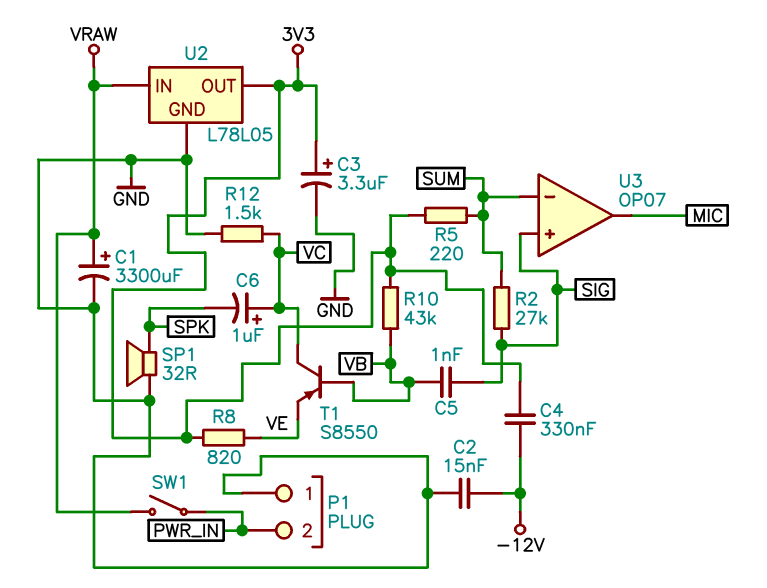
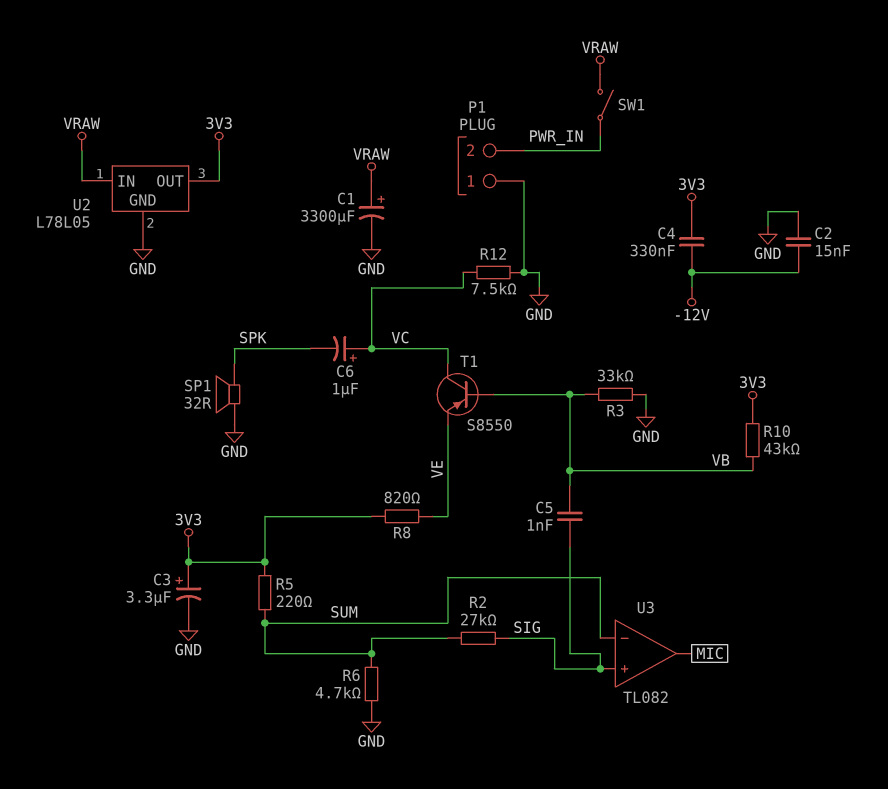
R3: none -> 33k (GND, VB)
R6: none -> 4.7k (GND, SUM)
R12: 1.5k (GND, VC) -> 7.5k (GND, VC)
U3: OP07 -> TL082

